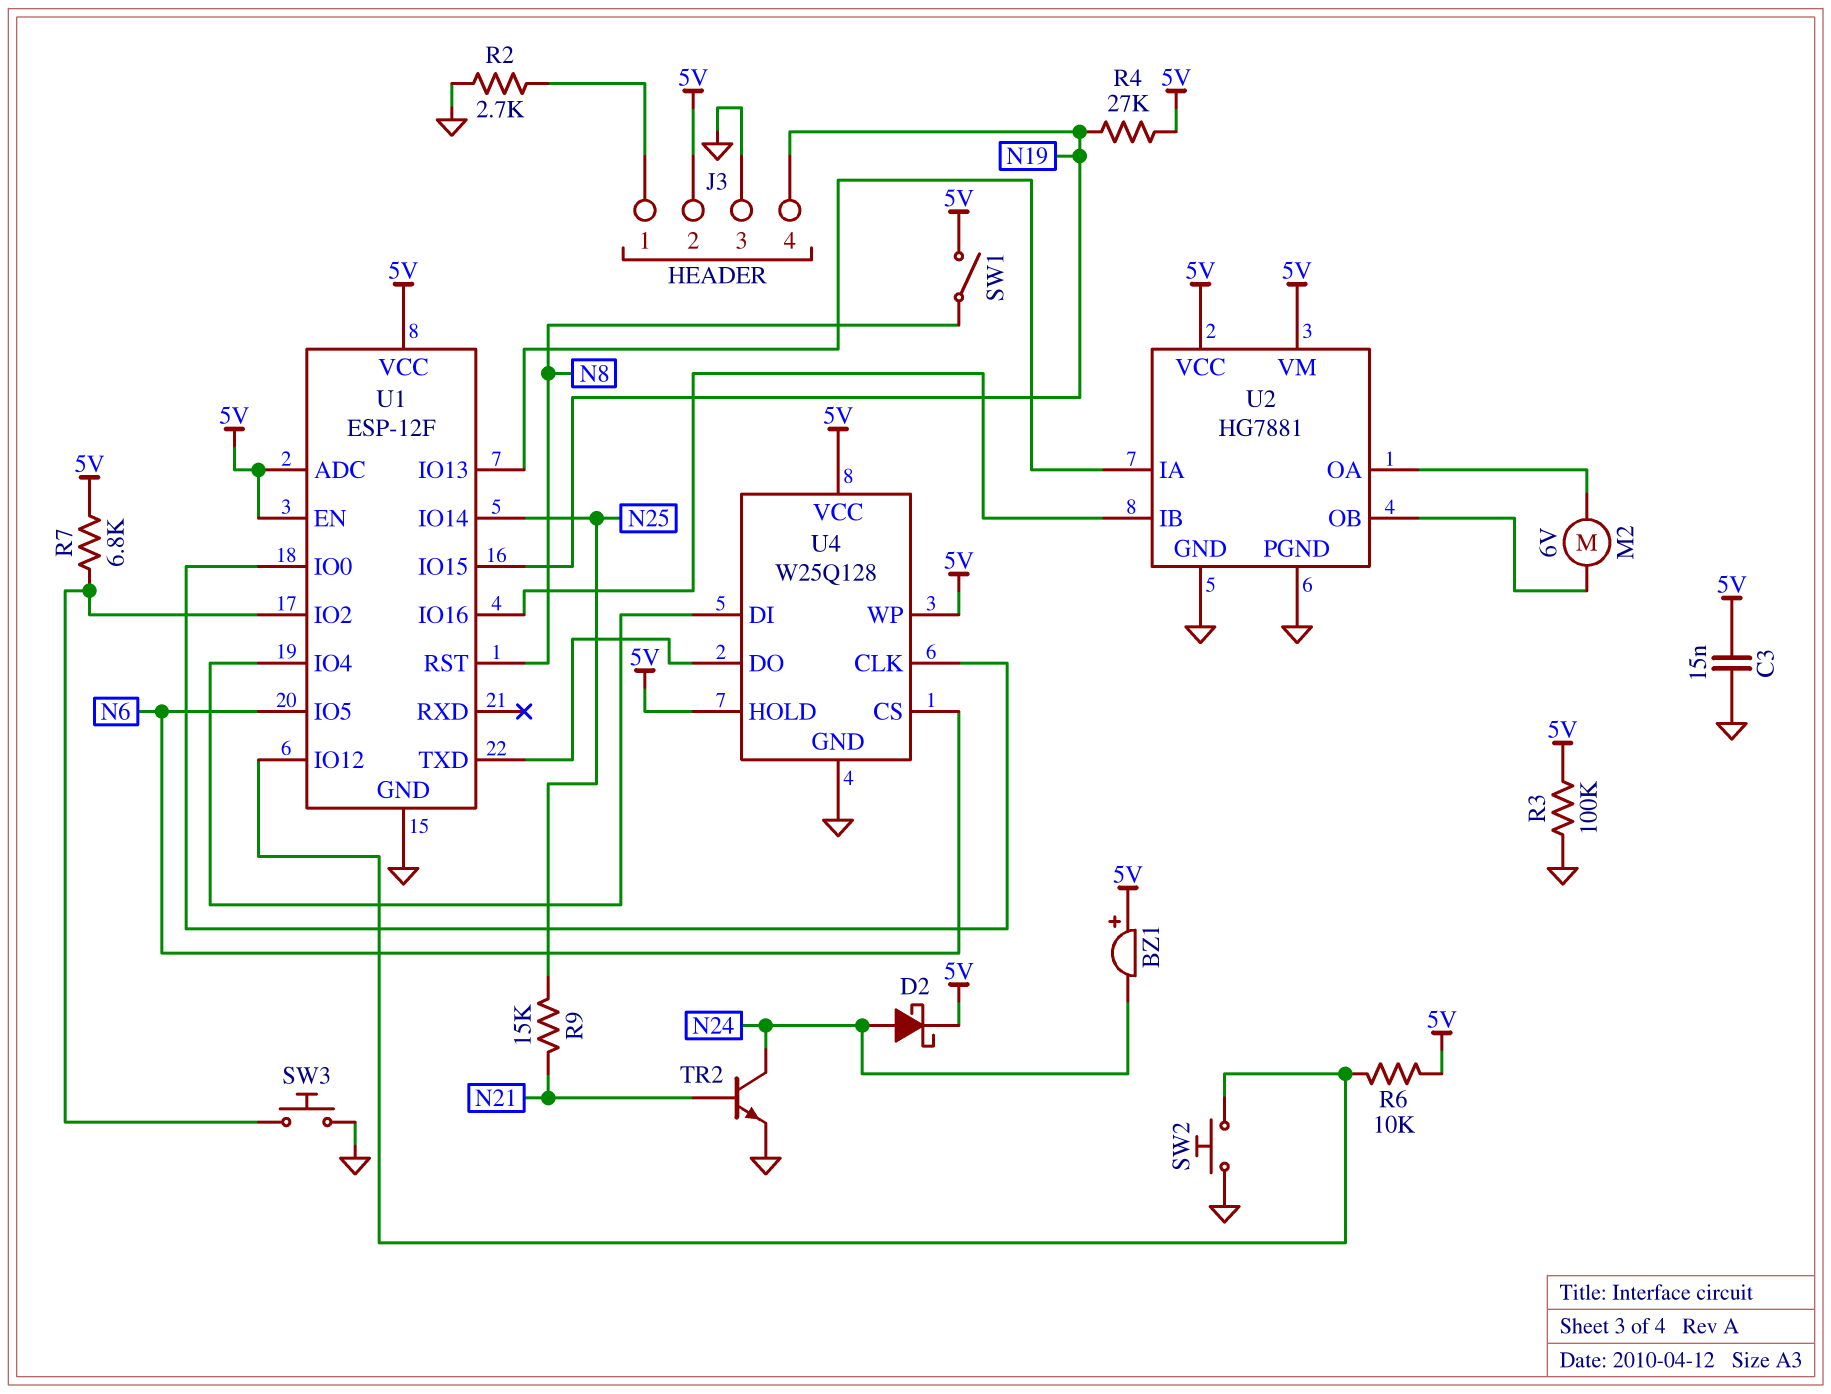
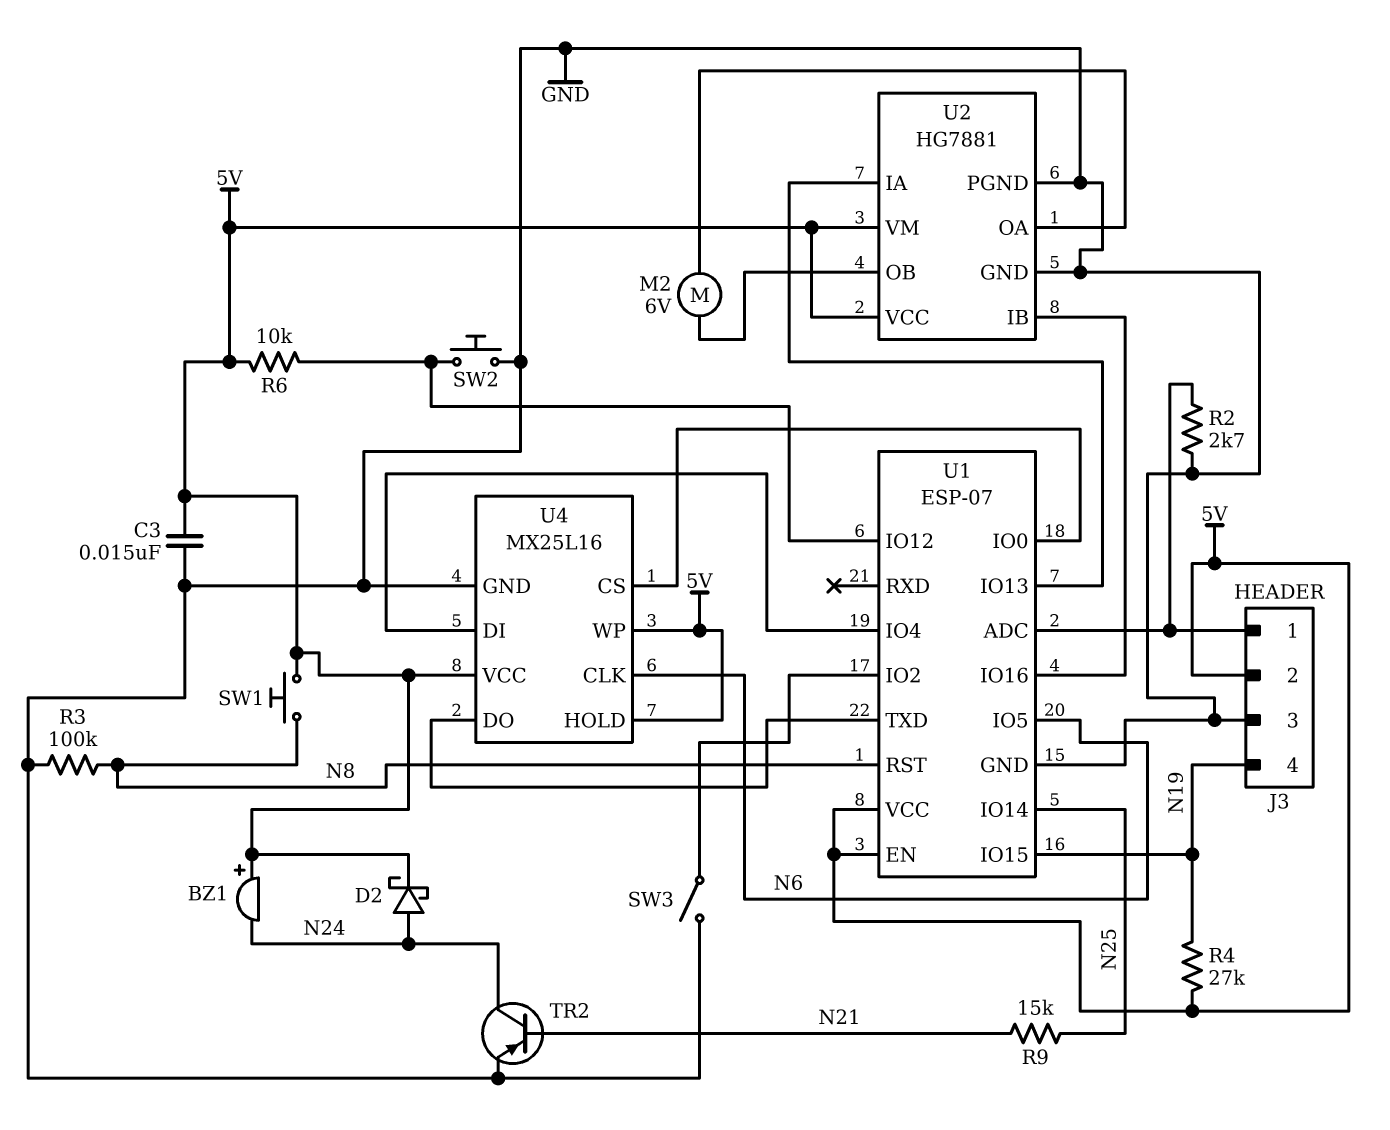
R3: 100k (5V, GND) -> 100k (GND, N8)
R7: 6.8k (5V, U1/IO2) -> none
SW1: switch (5V, N8) -> button (5V, N8)
SW3: button (GND, U1/IO2) -> switch (GND, U1/IO2)
TR2: NPN (B N21, C N24, E GND) -> PNP (B N21, C N24, E GND)
U1: ESP-12F -> ESP-07
U1 pin ADC: 5V -> J3/1
U4: W25Q128 -> MX25L16
U4 pin CLK: U1/IO0 -> N6
U4 pin CS: N6 -> U1/IO0

